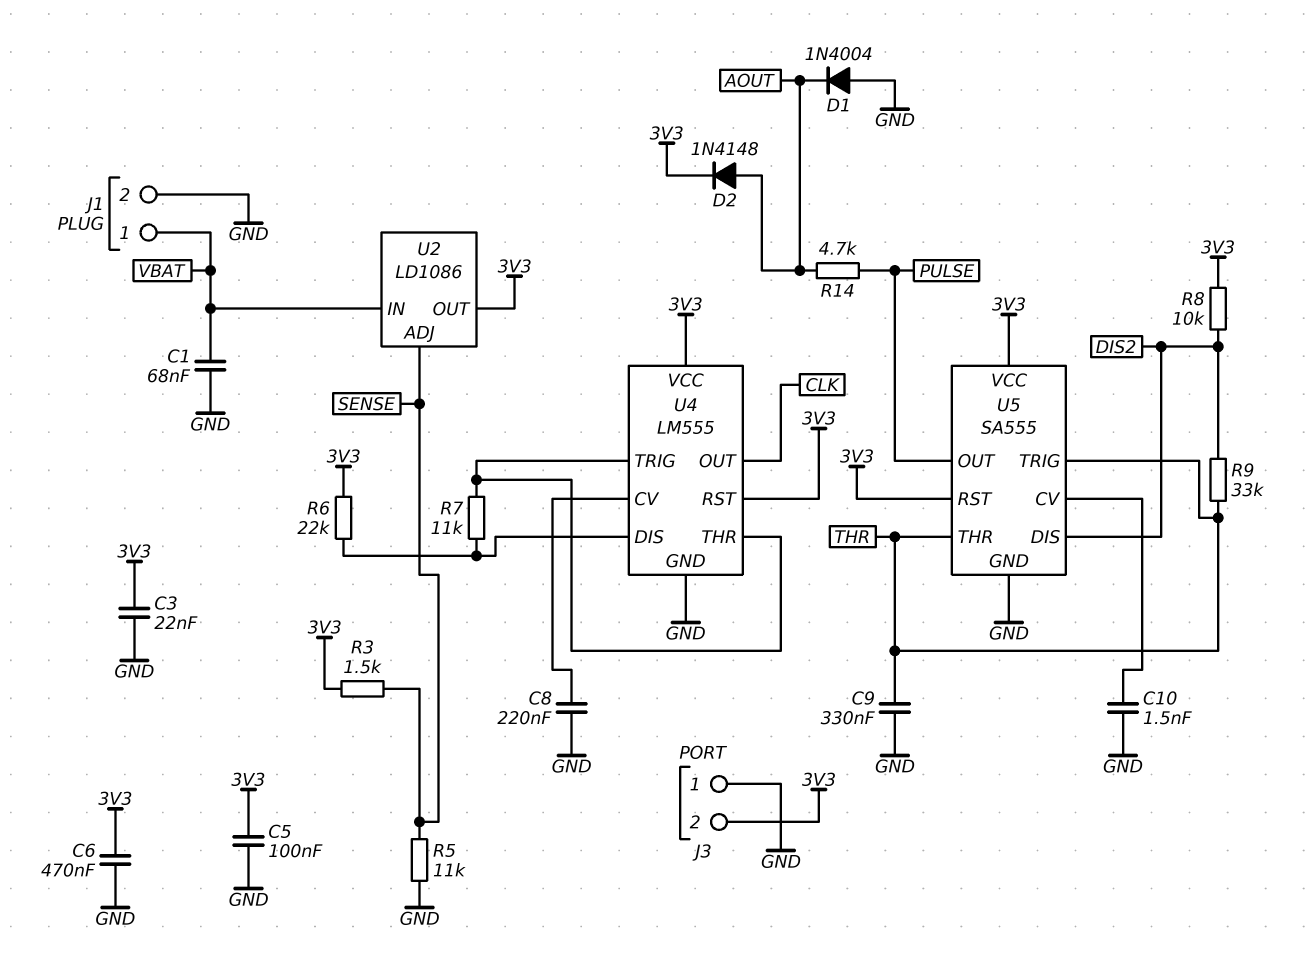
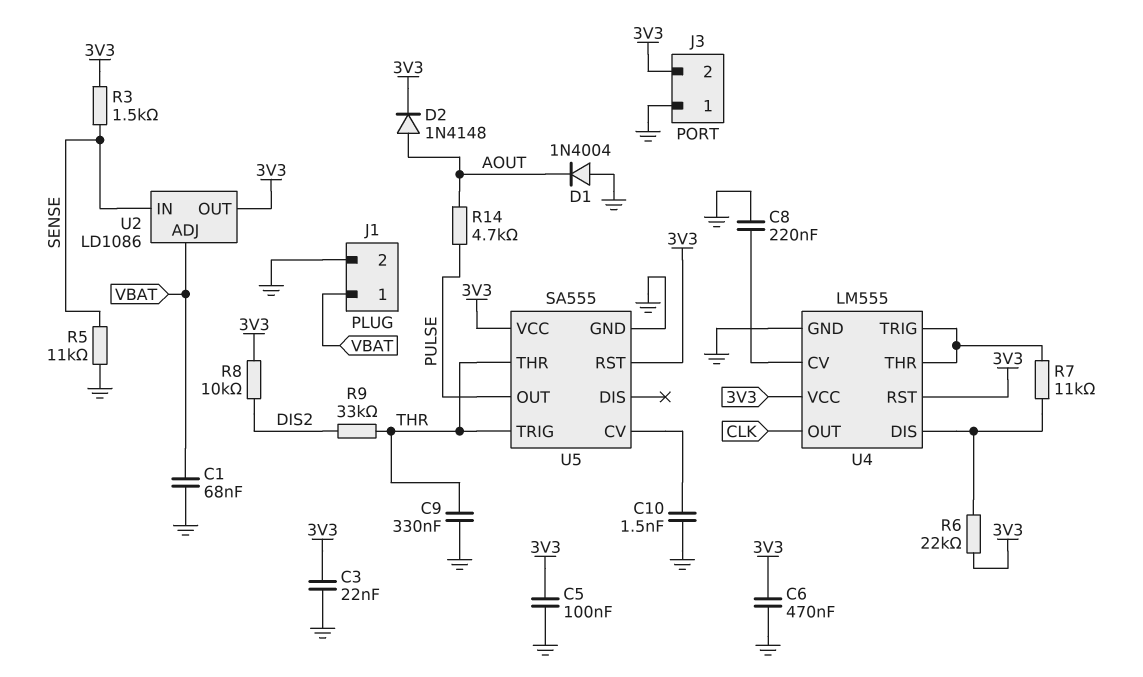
U2 pin ADJ: SENSE -> VBAT
U2 pin IN: VBAT -> SENSE
U5 pin DIS: DIS2 -> none

